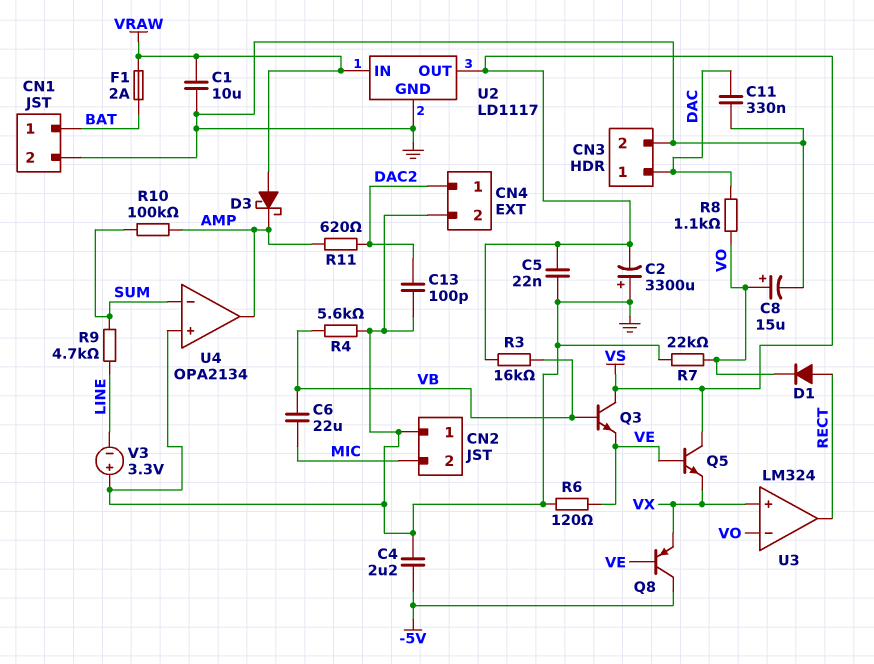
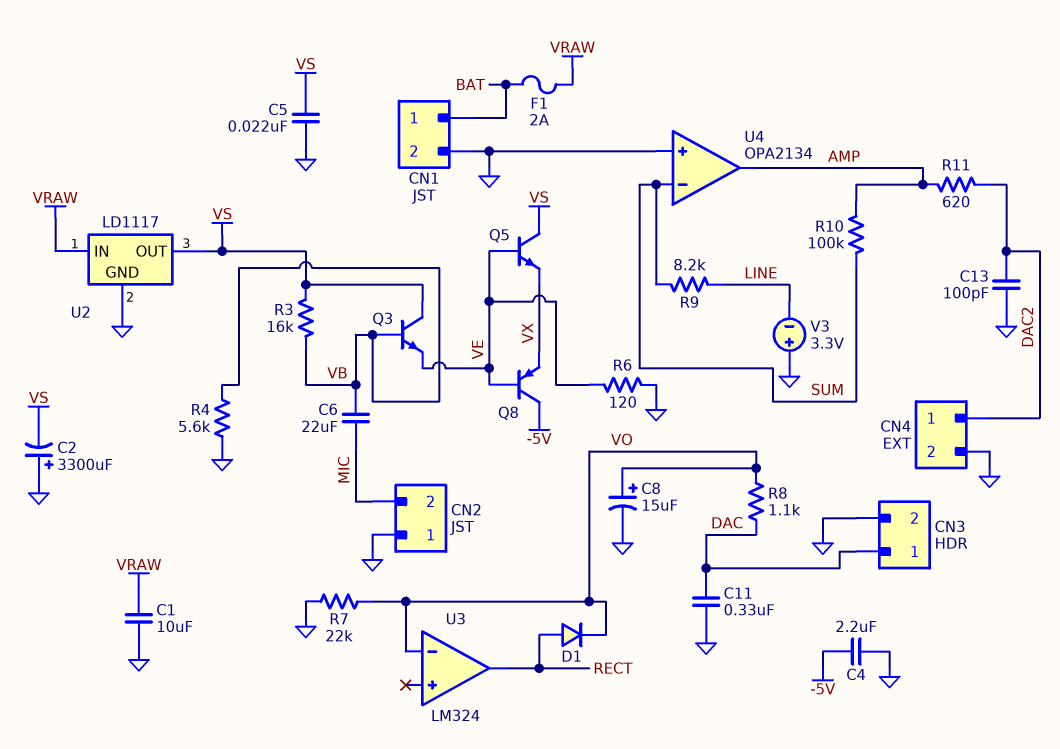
D3: schottky (A VRAW, K AMP) -> none
R9: 4.7k (LINE, SUM) -> 8.2k (LINE, SUM)
U3 pin in+: VX -> none

